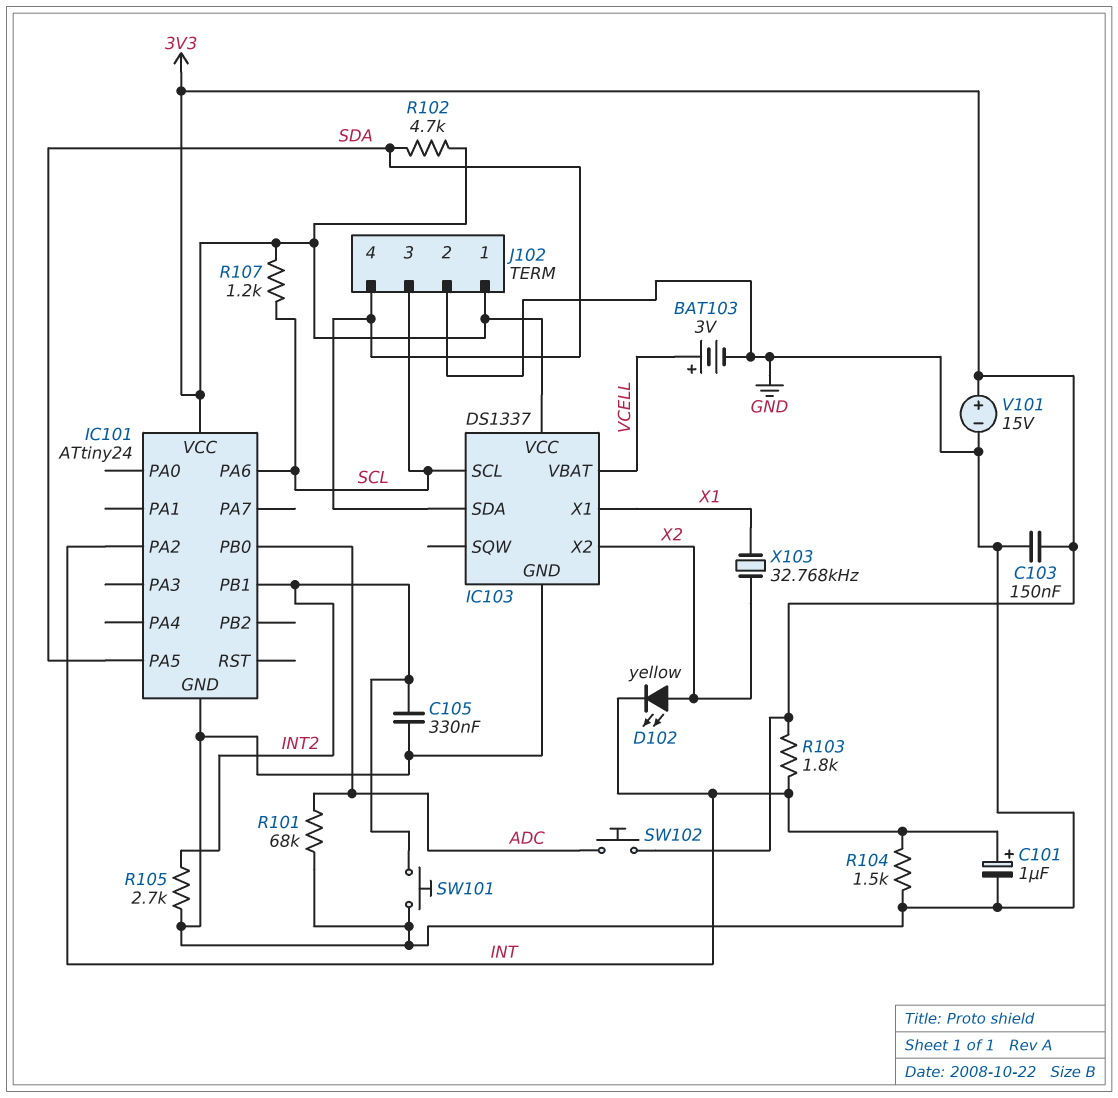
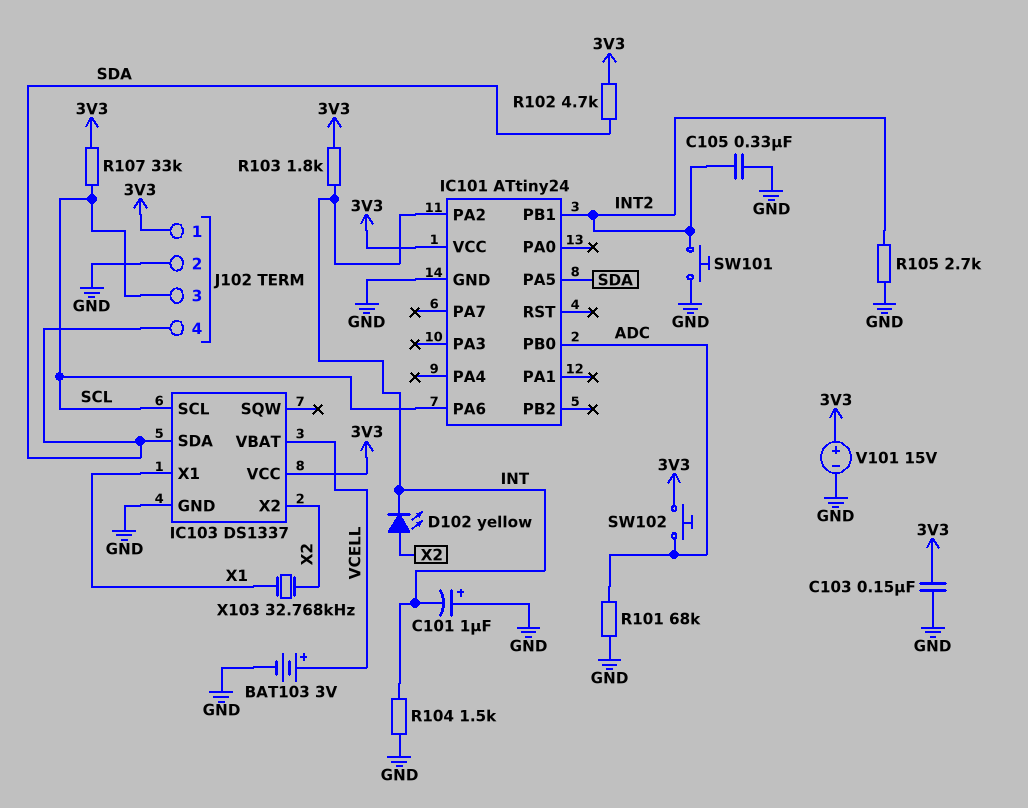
C101: 1uF (plus INT, minus GND) -> 1uF (plus GND, minus INT)
R107: 1.2k (3V3, SCL) -> 33k (3V3, SCL)

